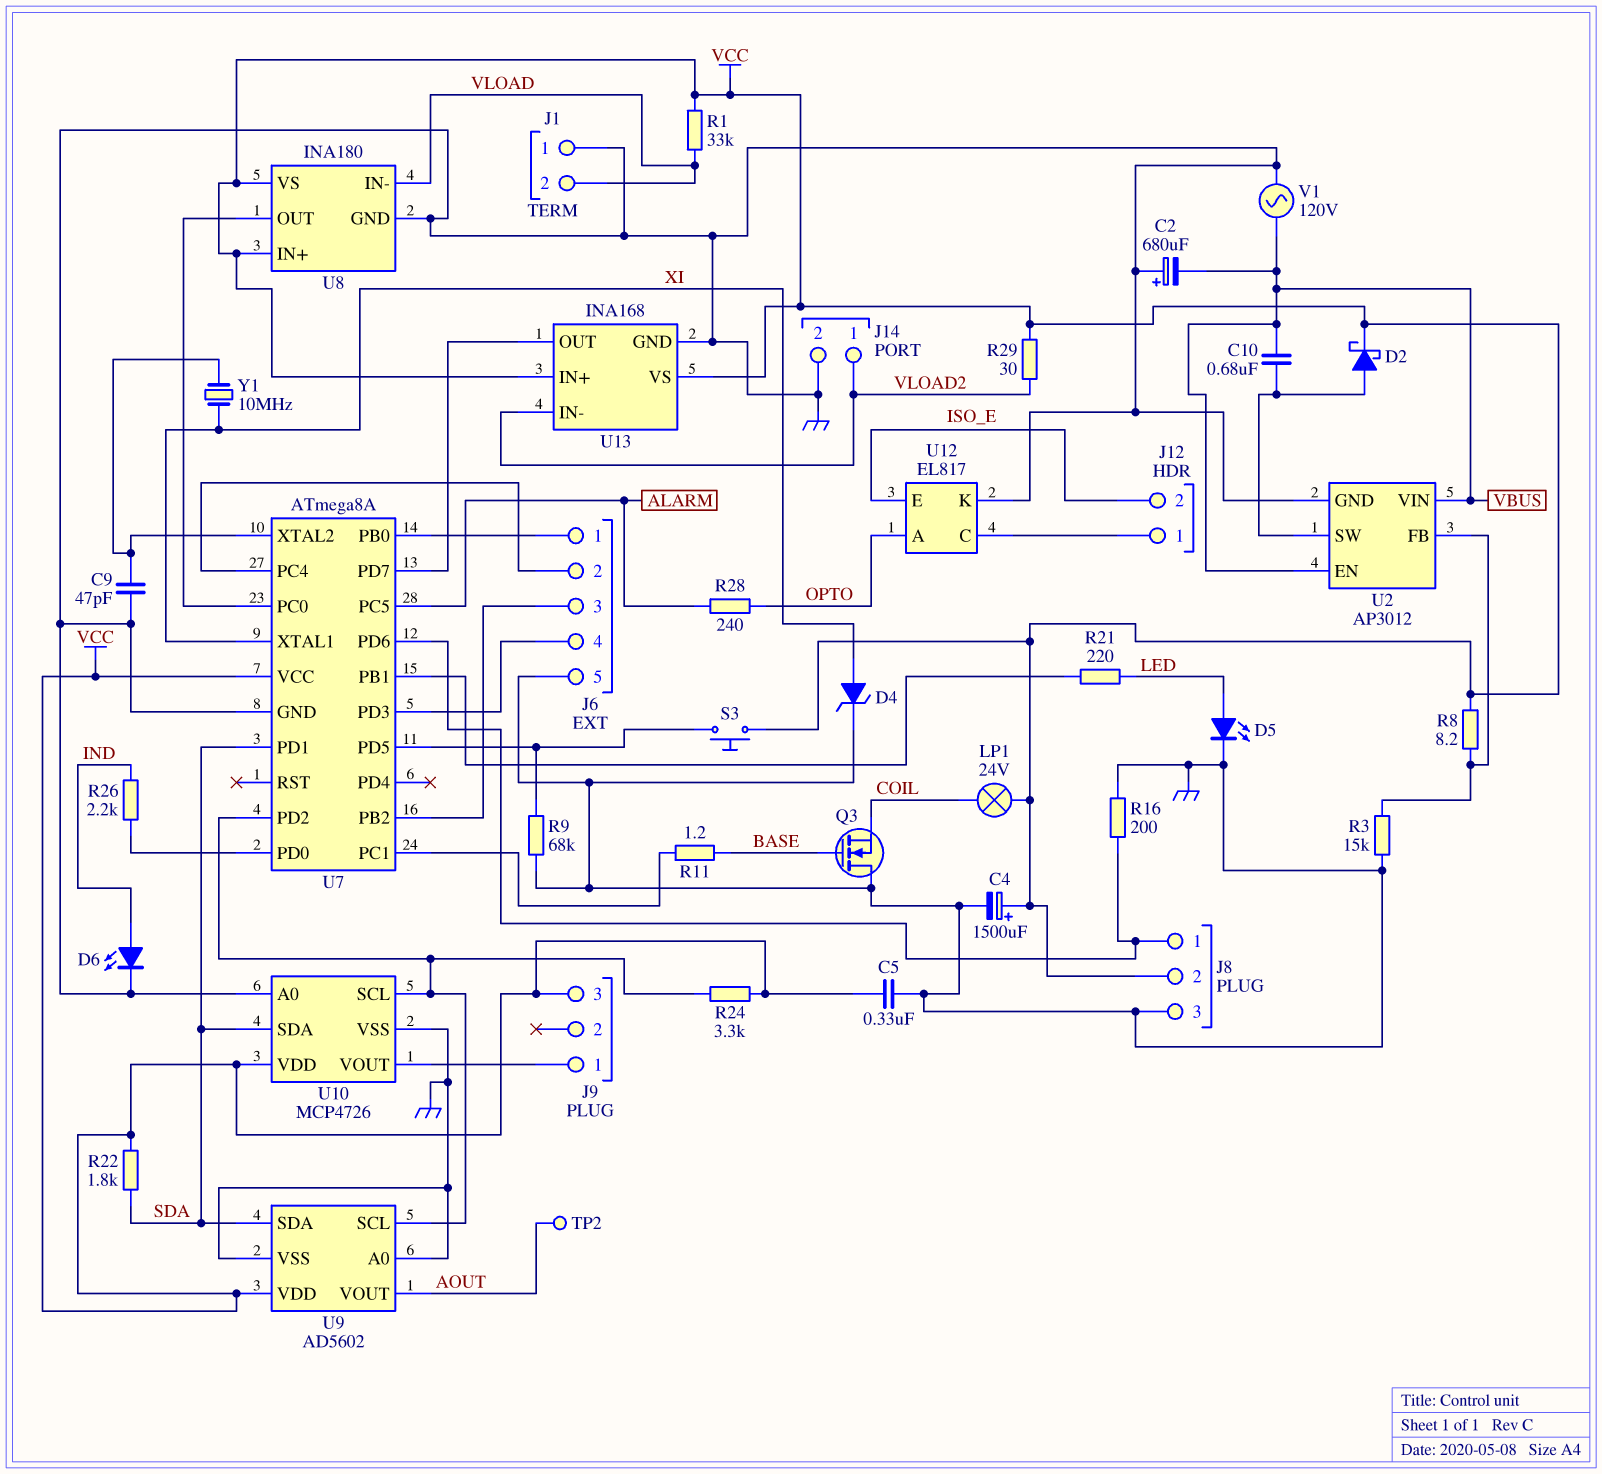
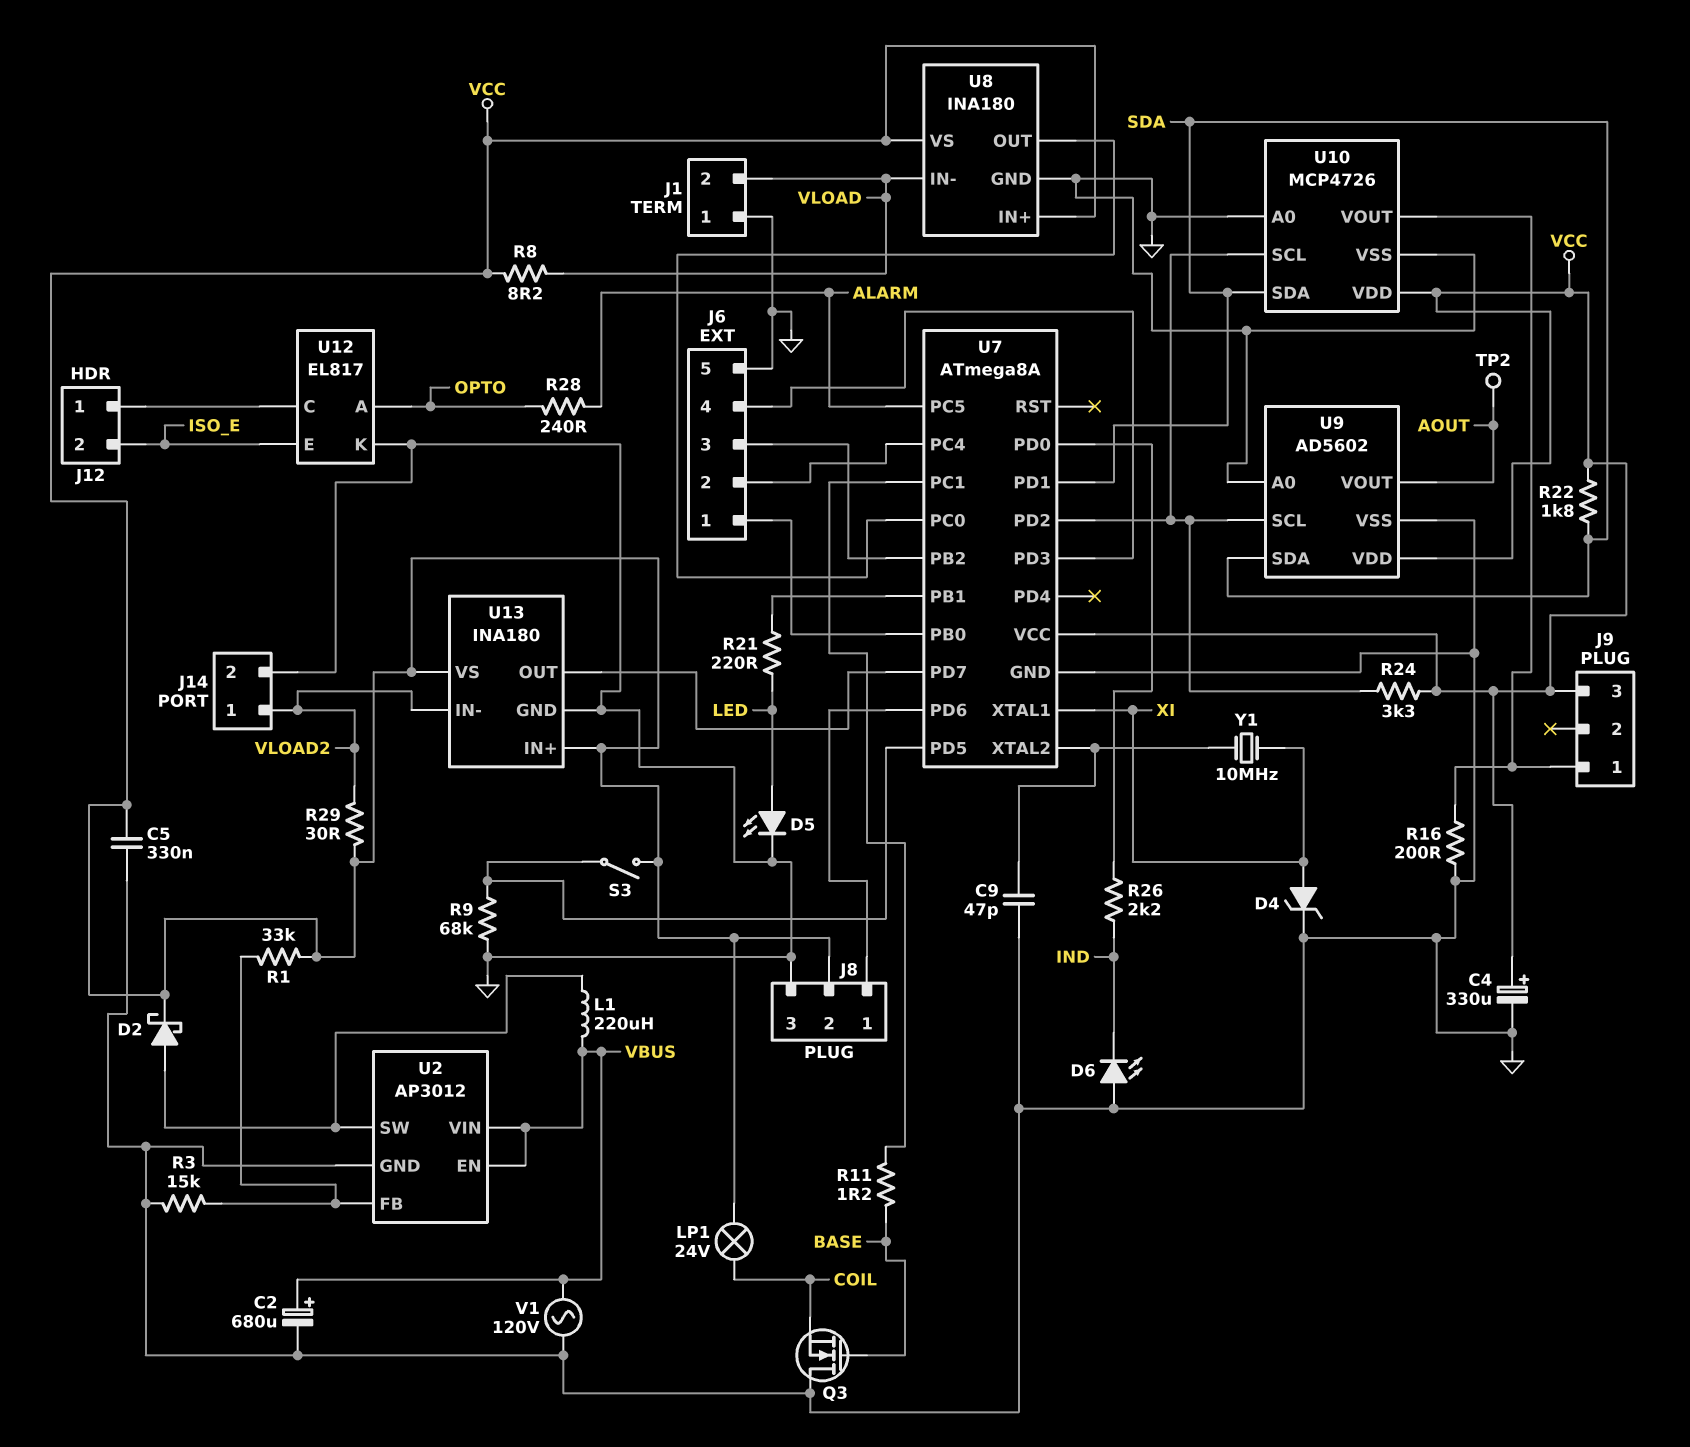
C2: 680uF (plus GND, minus VBUS) -> 680uF (plus VBUS, minus GND)
C4: 1500uF (plus VCC, minus GND) -> 330uF (plus VCC, minus GND)
C10: 680nF (U2/SW, VBUS) -> none
D6: LED (A IND, K GND) -> LED (A GND, K IND)
L1: none -> 220uH (U2/SW, VBUS)
R1: 33k (VCC, VLOAD) -> 33k (U2/FB, VCC)
R8: 8.2 (U2/FB, VCC) -> 8.2 (VCC, VLOAD)
R16: 200 (GND, J8/1) -> 200 (GND, J9/1)
S3: button (U7/PD5, VCC) -> switch (U7/PD5, VCC)
U13: INA168 -> INA180

